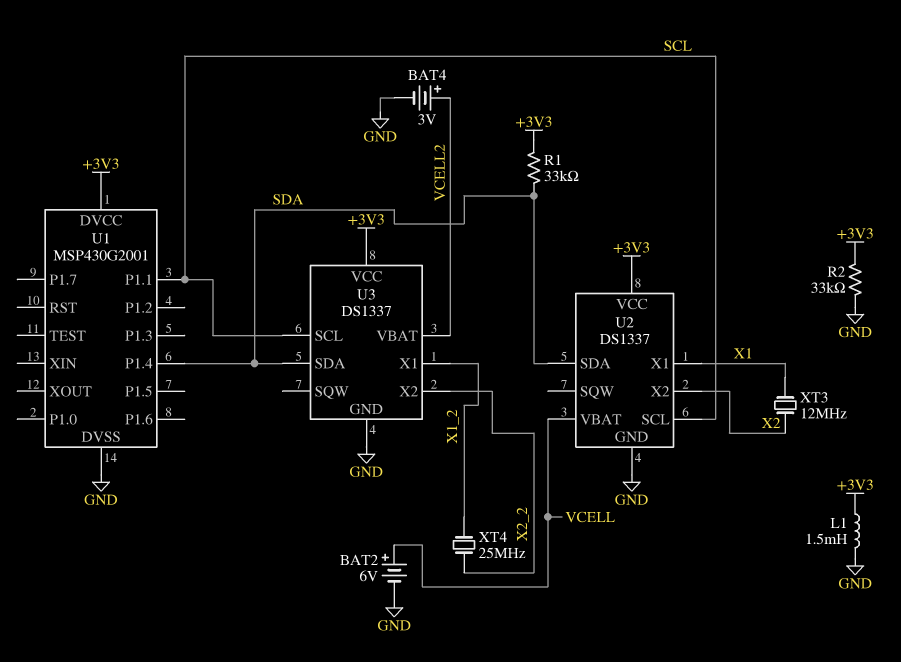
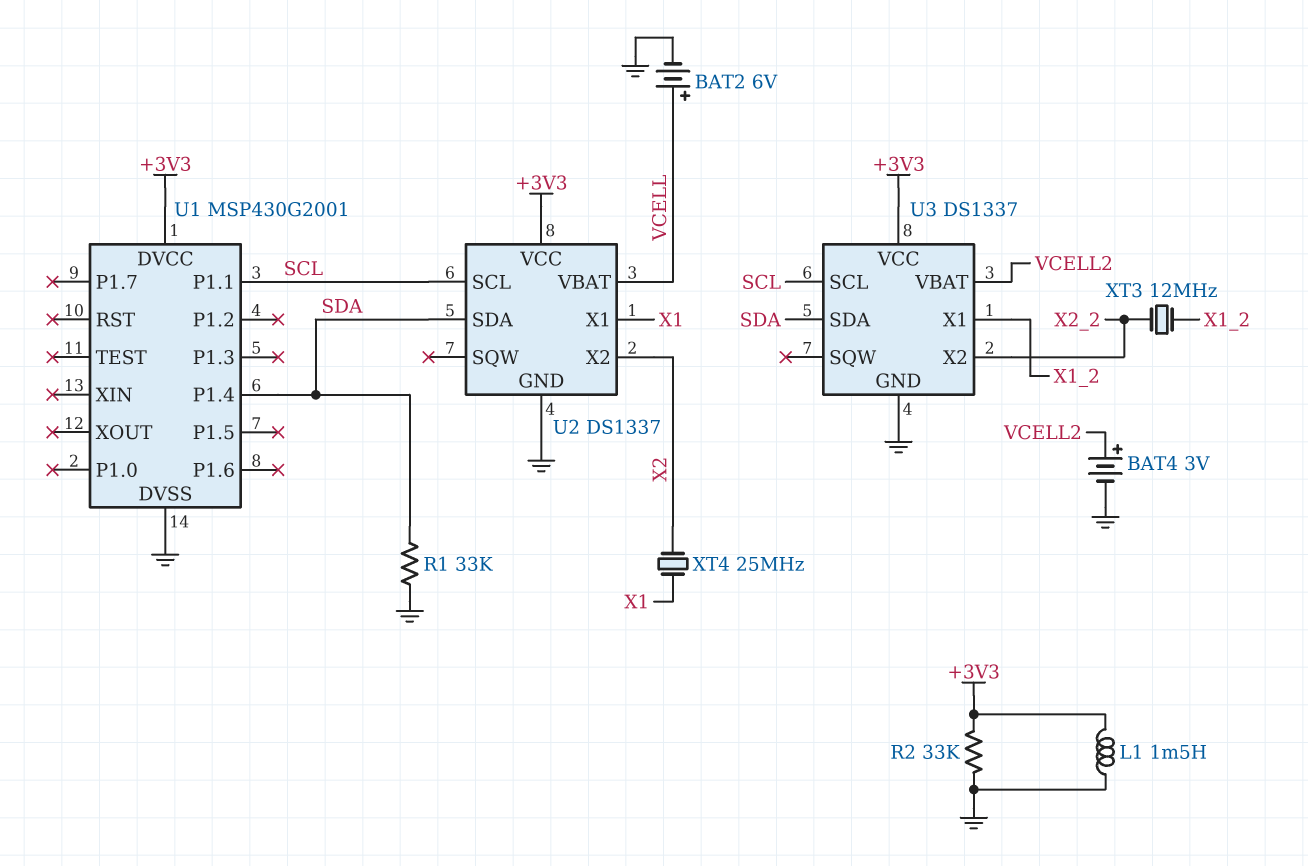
R1: 33k (+3V3, SDA) -> 33k (GND, SDA)
XT3: 12MHz (X1, X2) -> 12MHz (X1_2, X2_2)
XT4: 25MHz (X1_2, X2_2) -> 25MHz (X1, X2)

